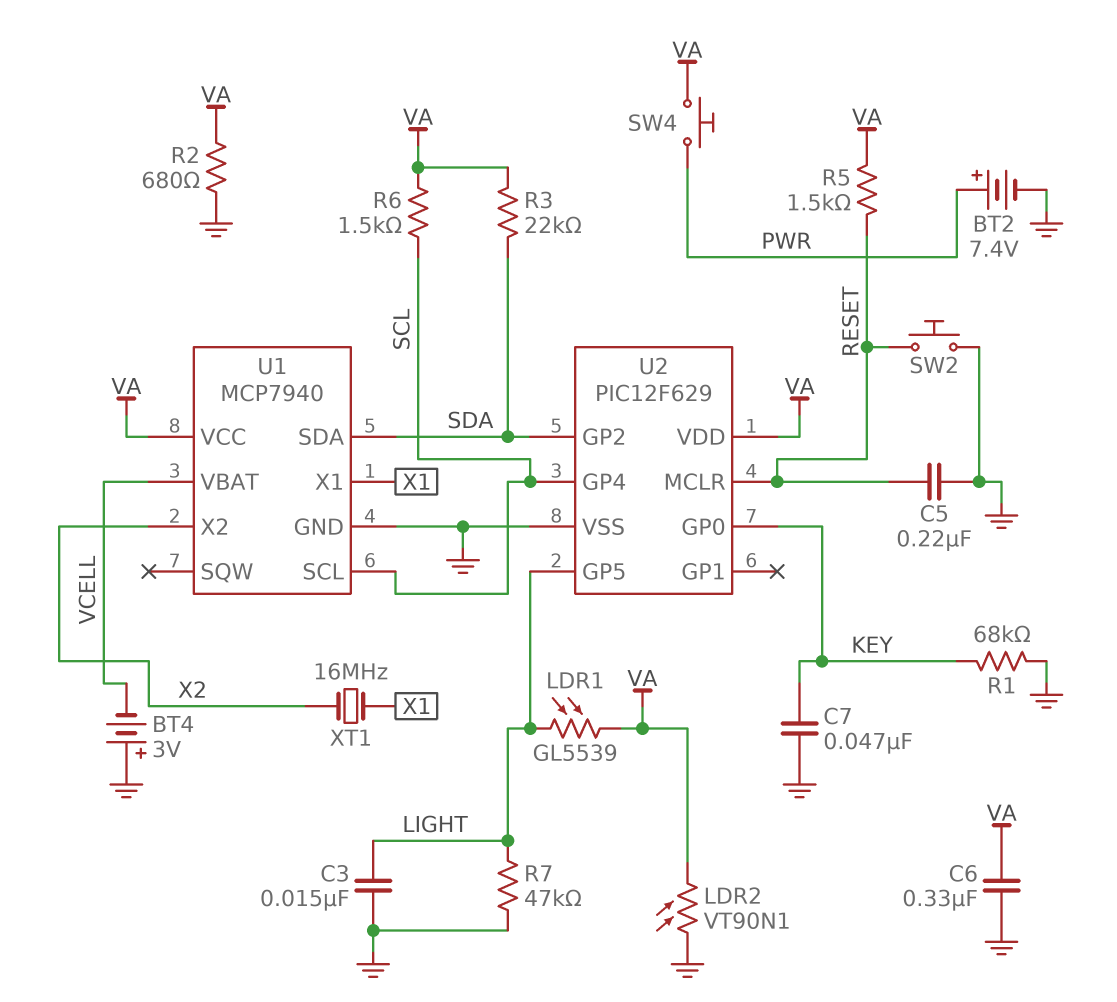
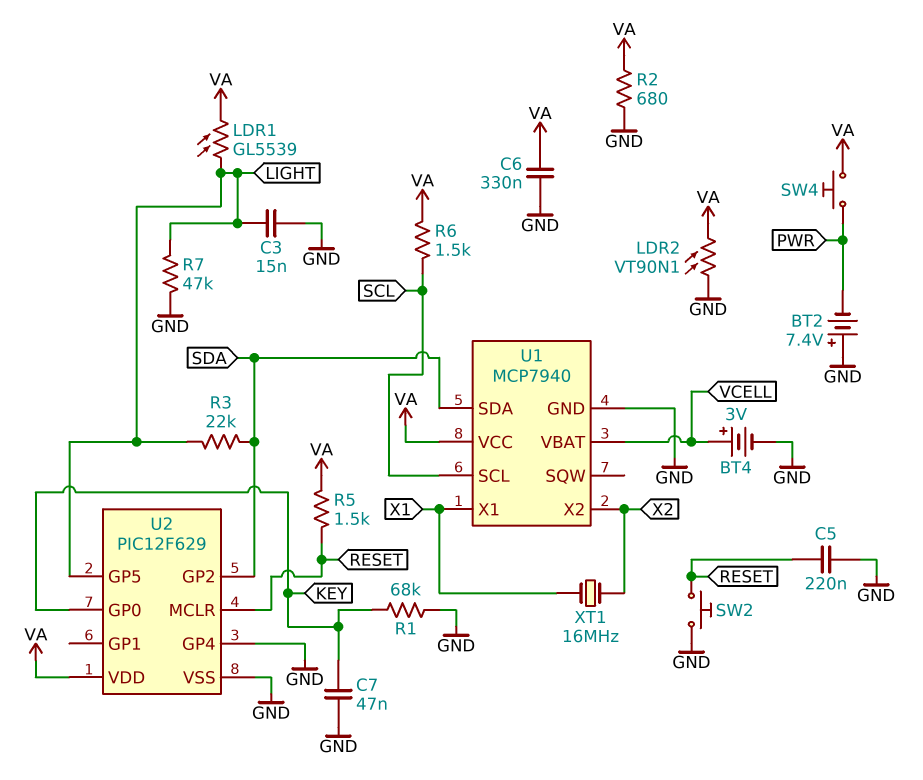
BT2: 7.4V (plus PWR, minus GND) -> 7.4V (plus GND, minus PWR)
BT4: 3V (plus GND, minus VCELL) -> 3V (plus VCELL, minus GND)
R3: 22k (SDA, VA) -> 22k (LIGHT, SDA)
U2 pin GP4: SCL -> GND

